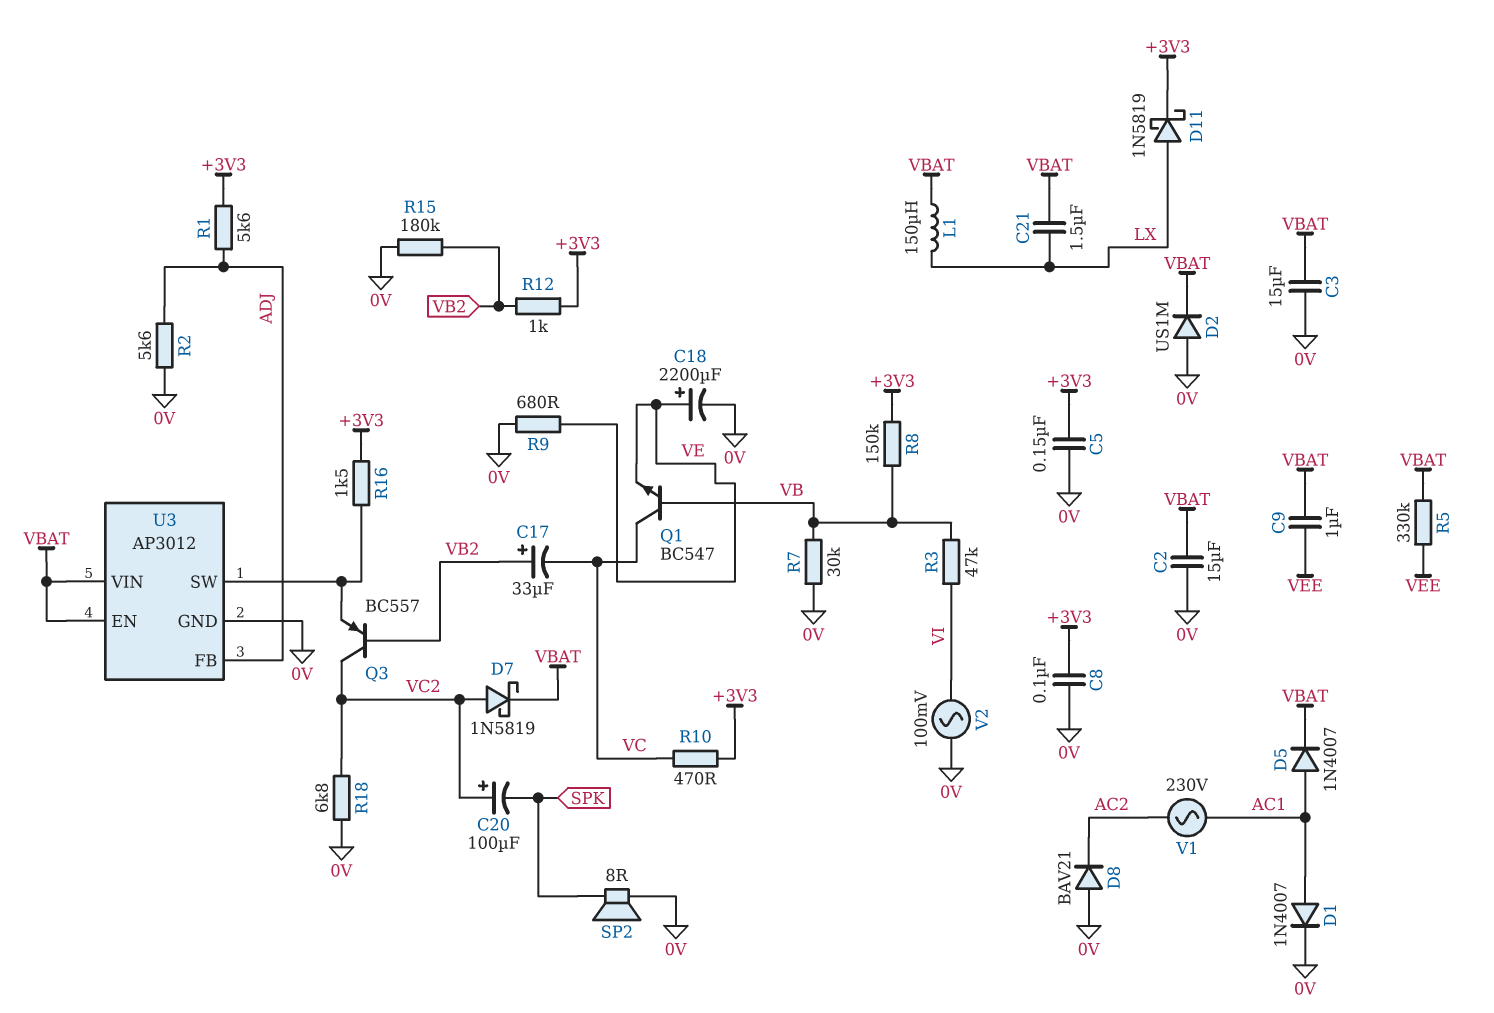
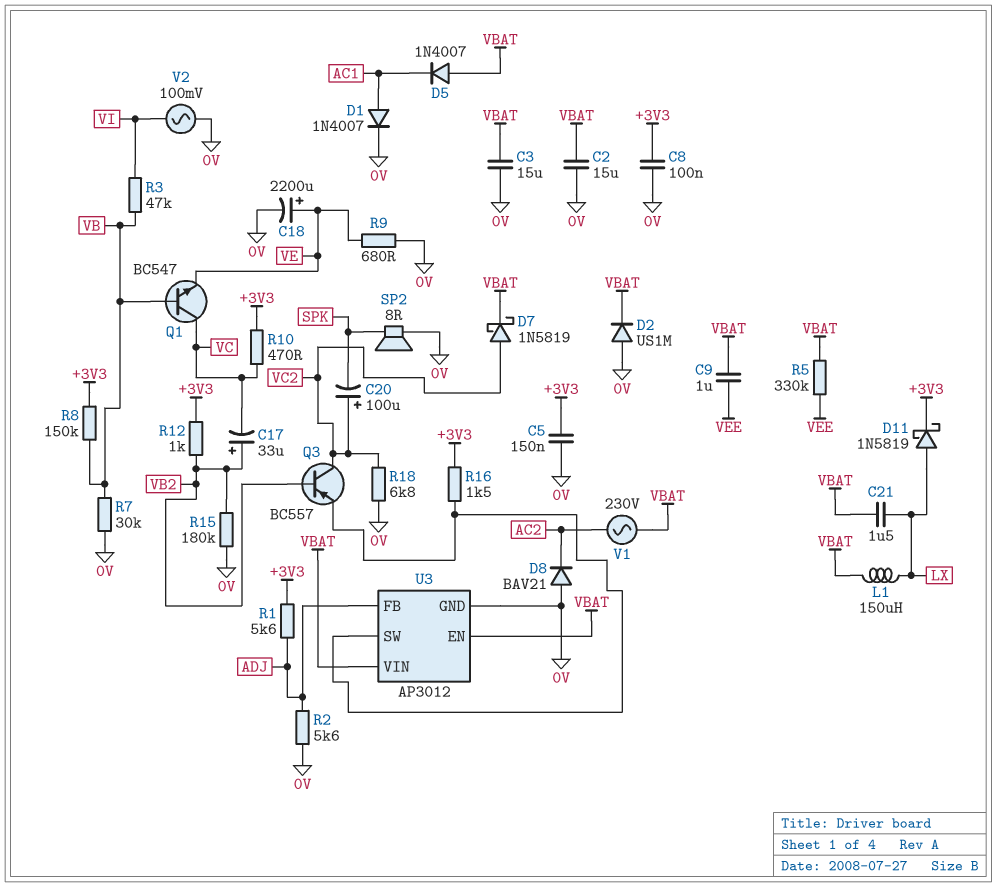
D5: diode 1N4007 (A AC1, K VBAT) -> diode 1N4007 (A VBAT, K AC1)
V1: AC 230V (AC1, AC2) -> AC 230V (AC2, VBAT)

